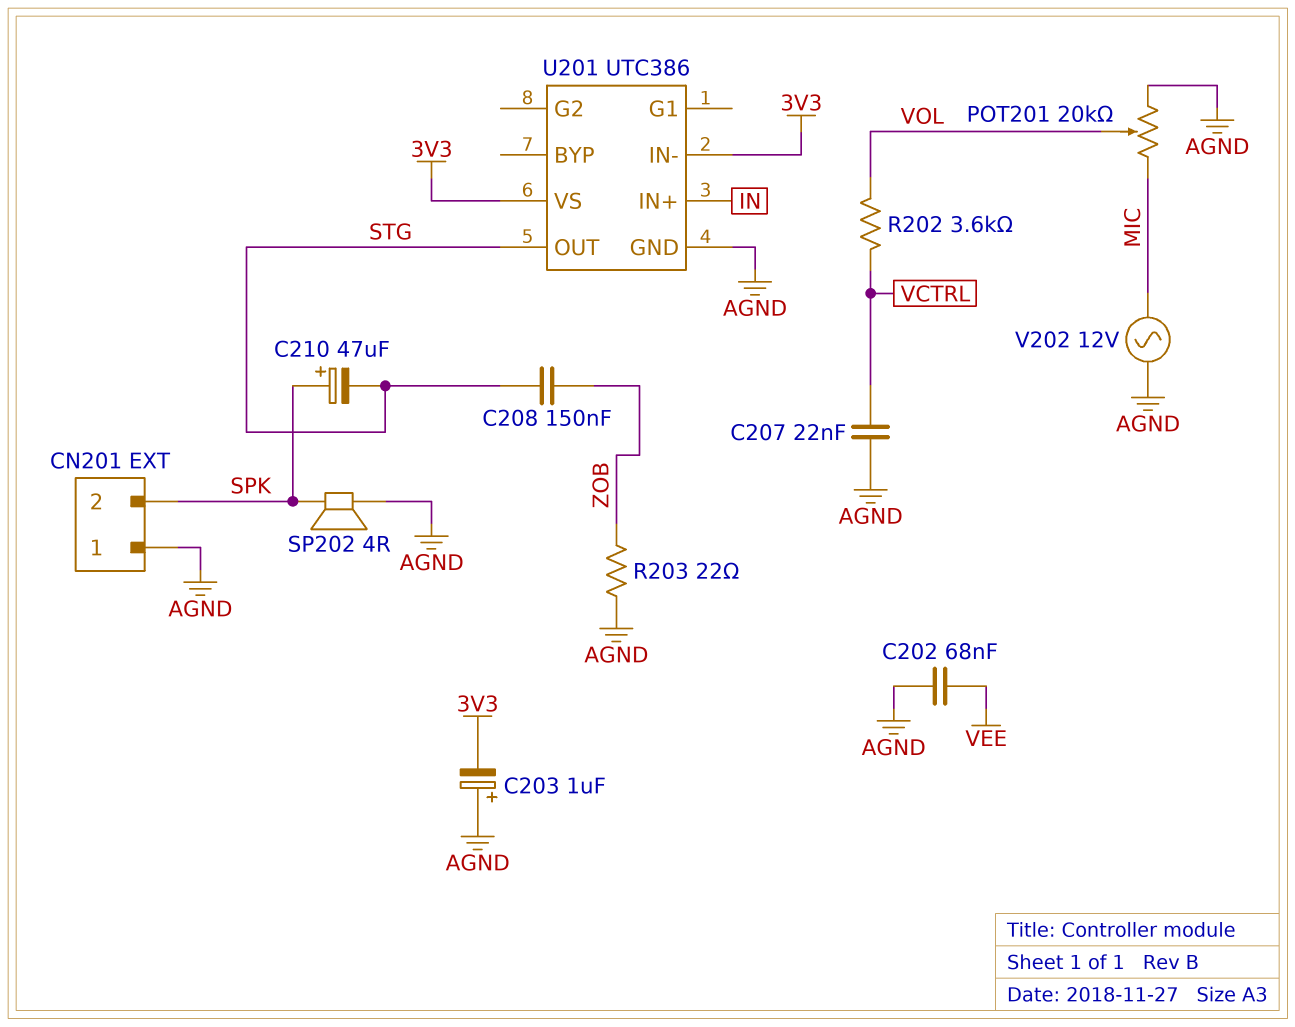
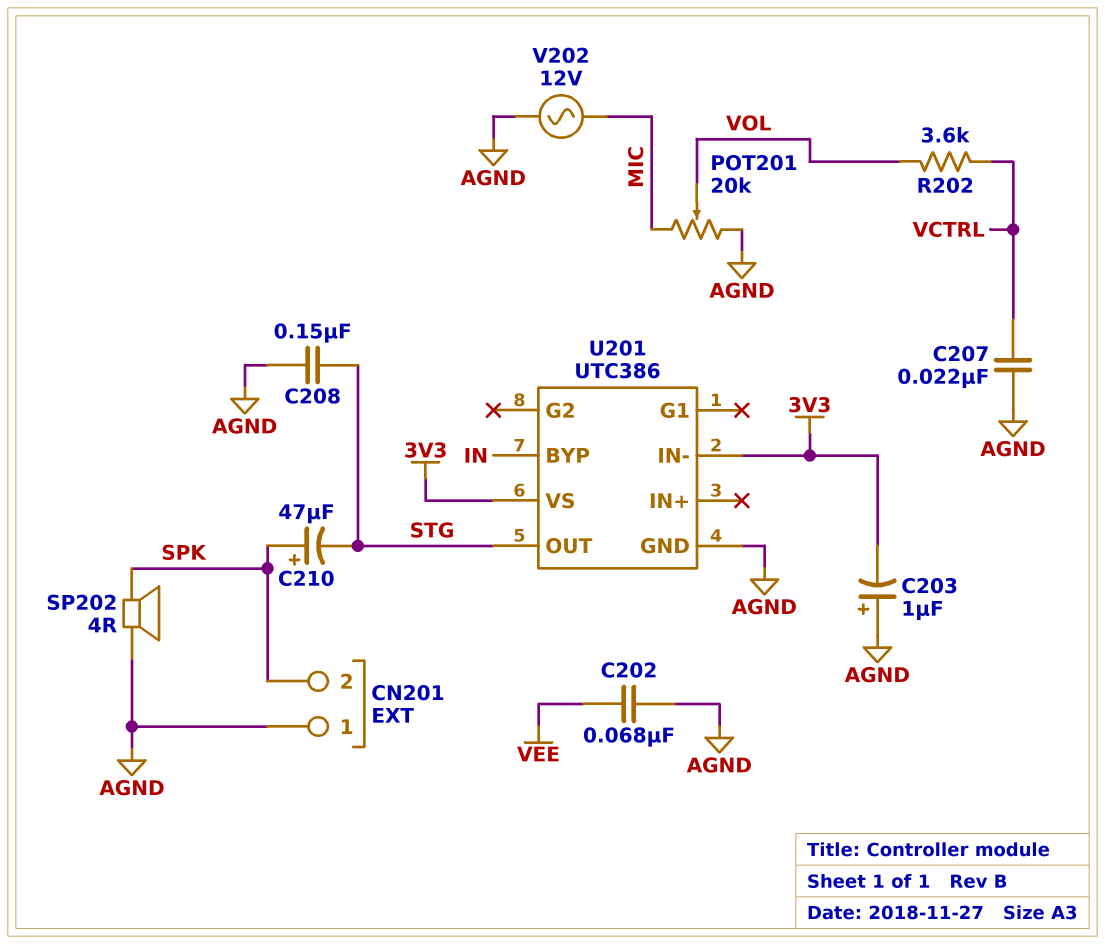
C208: 150nF (STG, ZOB) -> 150nF (AGND, STG)
R203: 22 (AGND, ZOB) -> none
U201 pin BYP: none -> IN
U201 pin IN+: IN -> none

